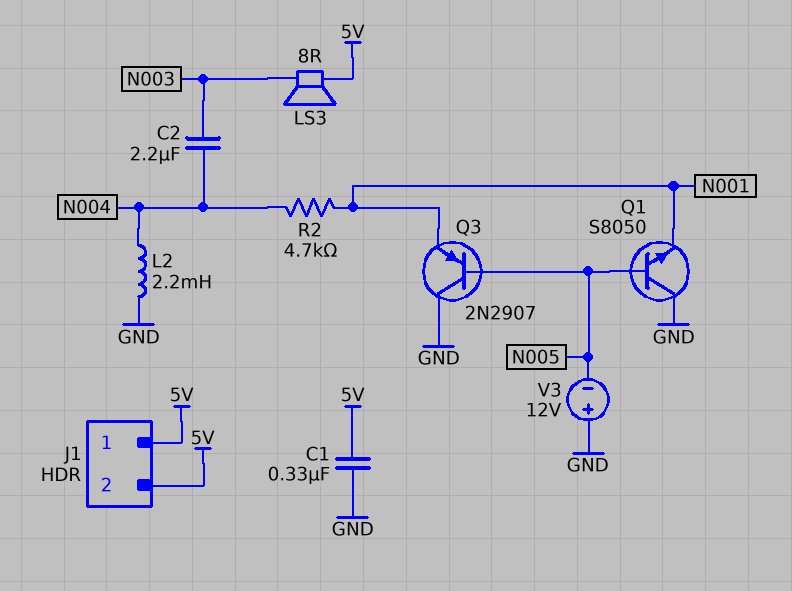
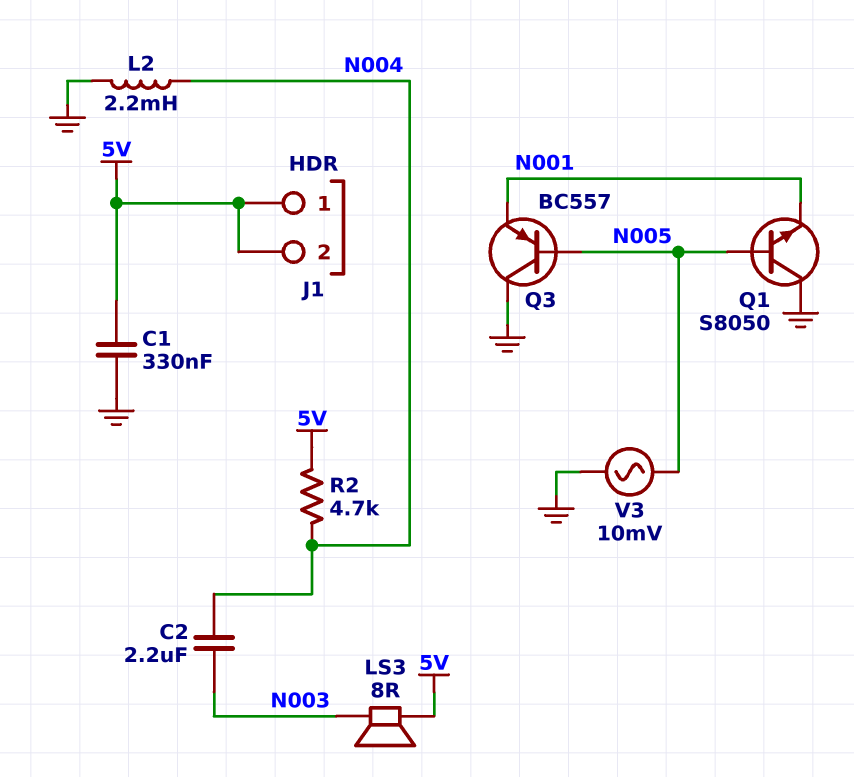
Q3: PNP 2N2907 (B N005, C GND, E N001) -> PNP BC557 (B N005, C GND, E N001)
R2: 4.7k (N001, N004) -> 4.7k (5V, N004)
V3: 12V (plus GND, minus N005) -> AC 10mV (GND, N005)

